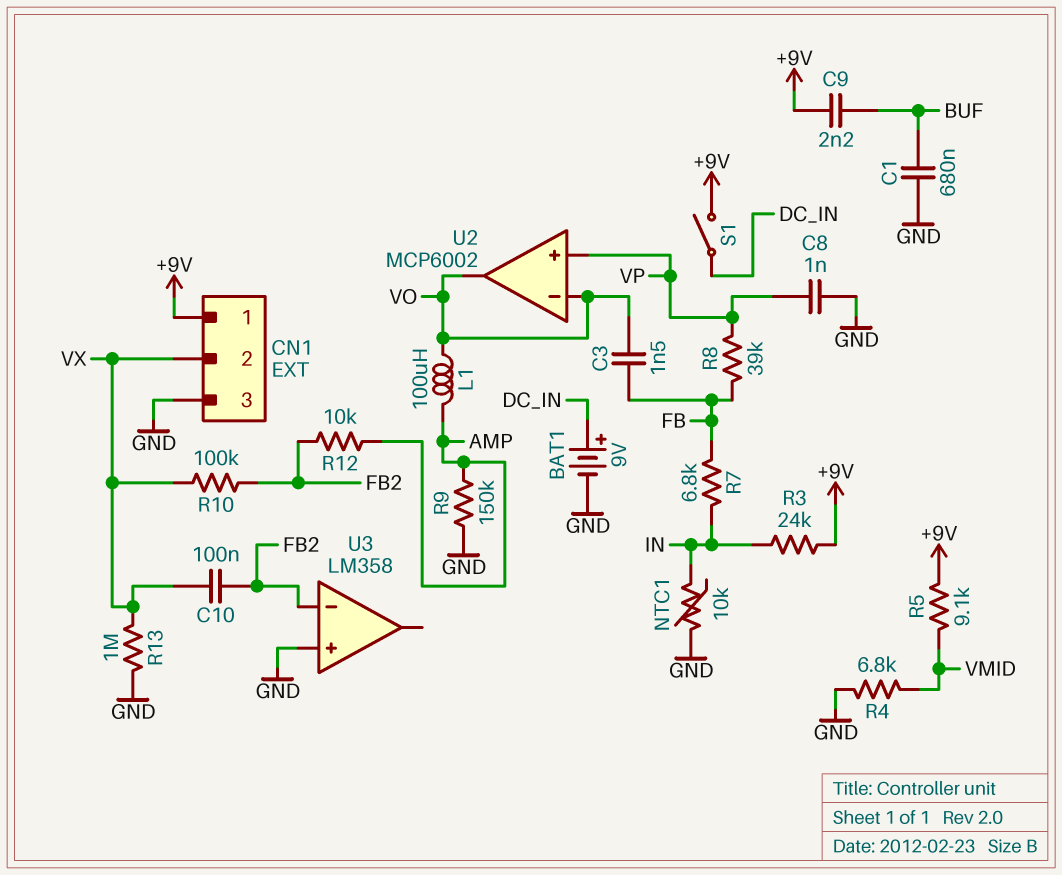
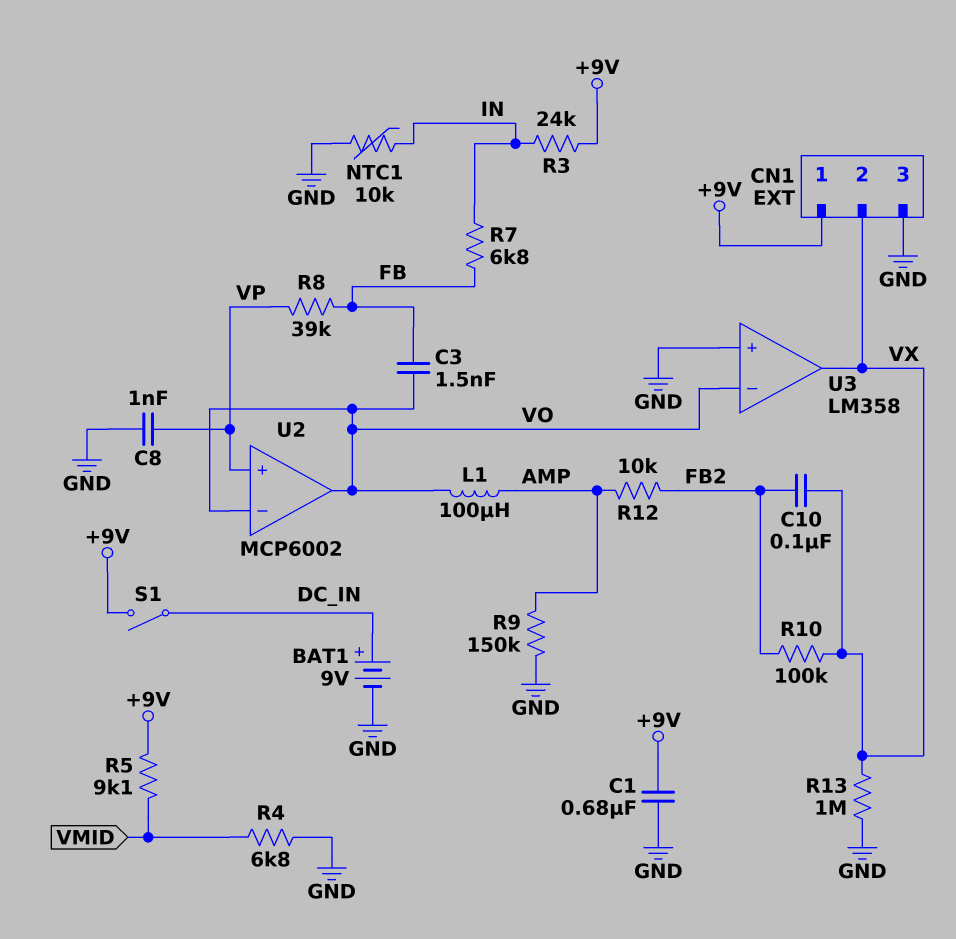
C1: 680nF (BUF, GND) -> 680nF (+9V, GND)
C9: 2.2nF (+9V, BUF) -> none
U3 pin in-: FB2 -> VO
U3 pin out: none -> VX

